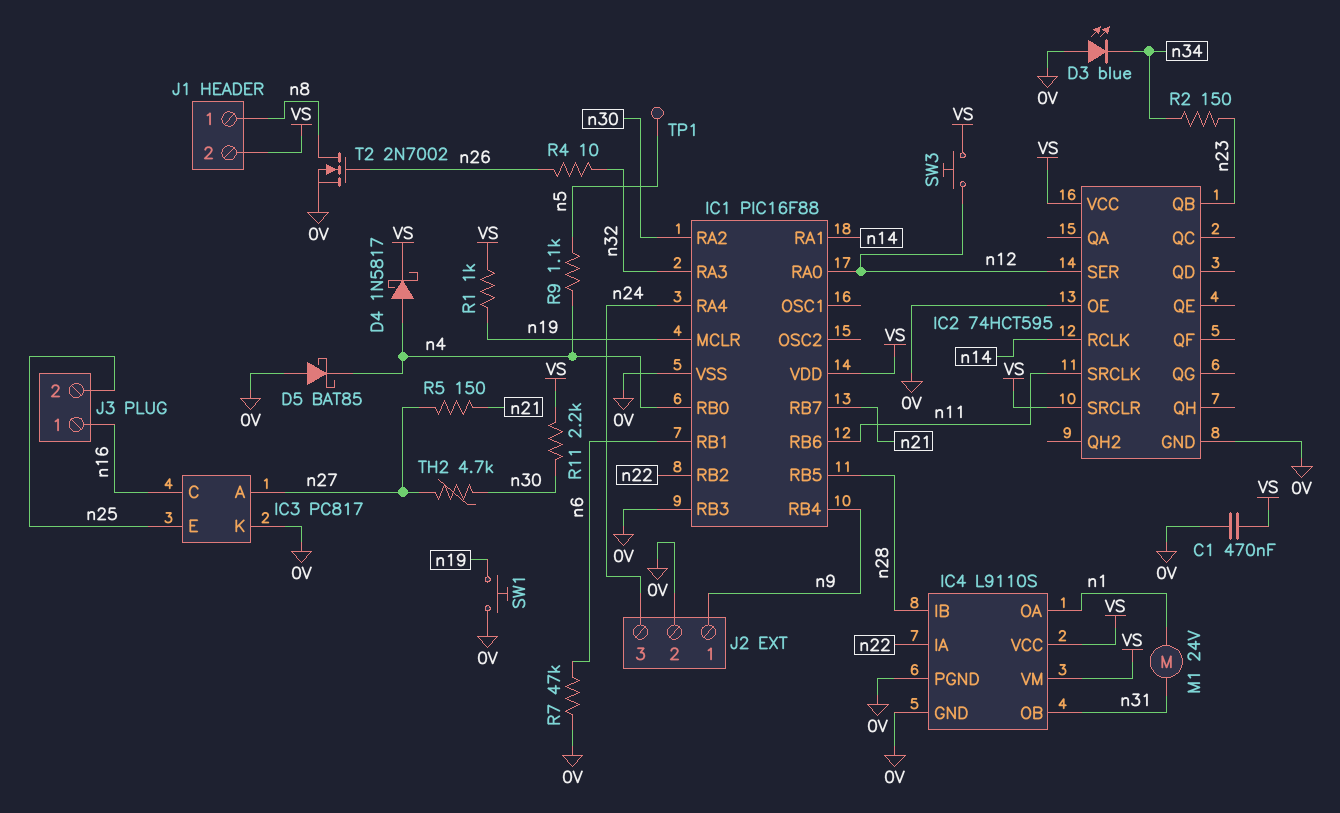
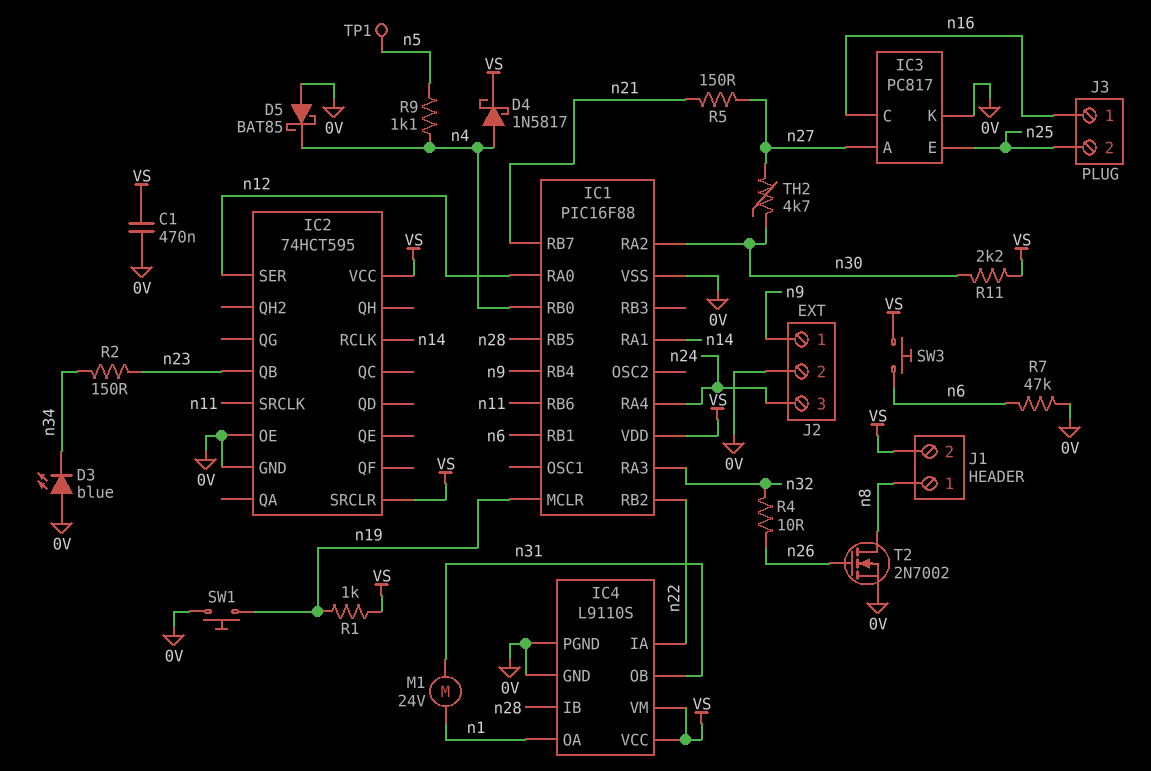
IC1 pin RB3: 0V -> none
SW3: button (VS, n12) -> button (VS, n6)

